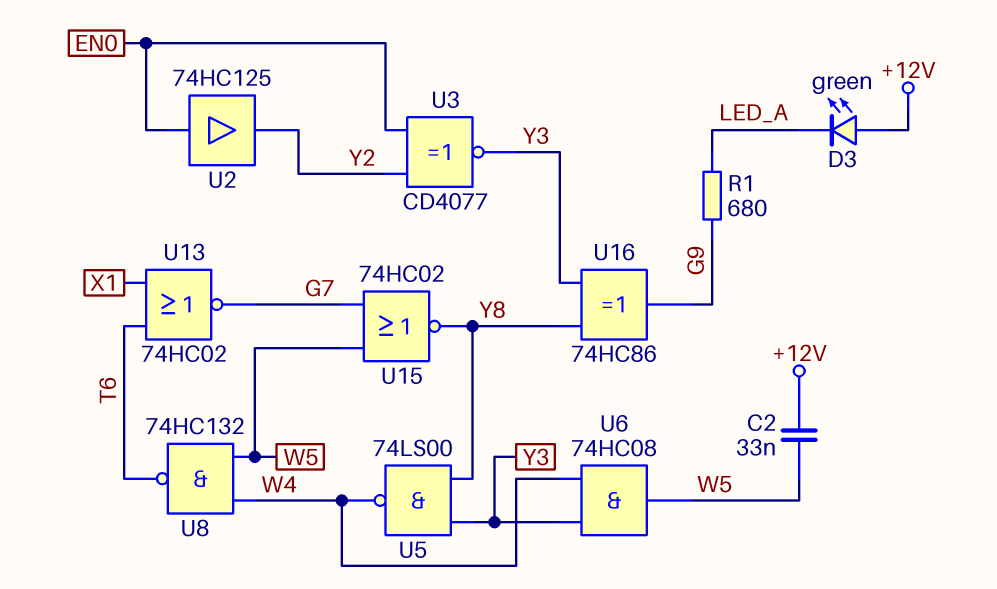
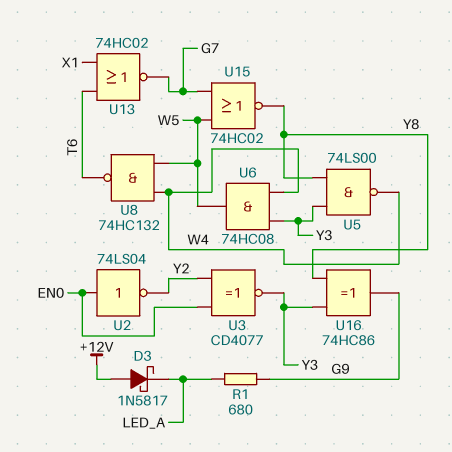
C2: 33nF (+12V, W5) -> none
D3: LED green (A +12V, K LED_A) -> schottky 1N5817 (A +12V, K LED_A)
U2: buffer 74HC125 (in EN0, out Y2) -> NOT 74LS04 (in EN0, out Y2)

